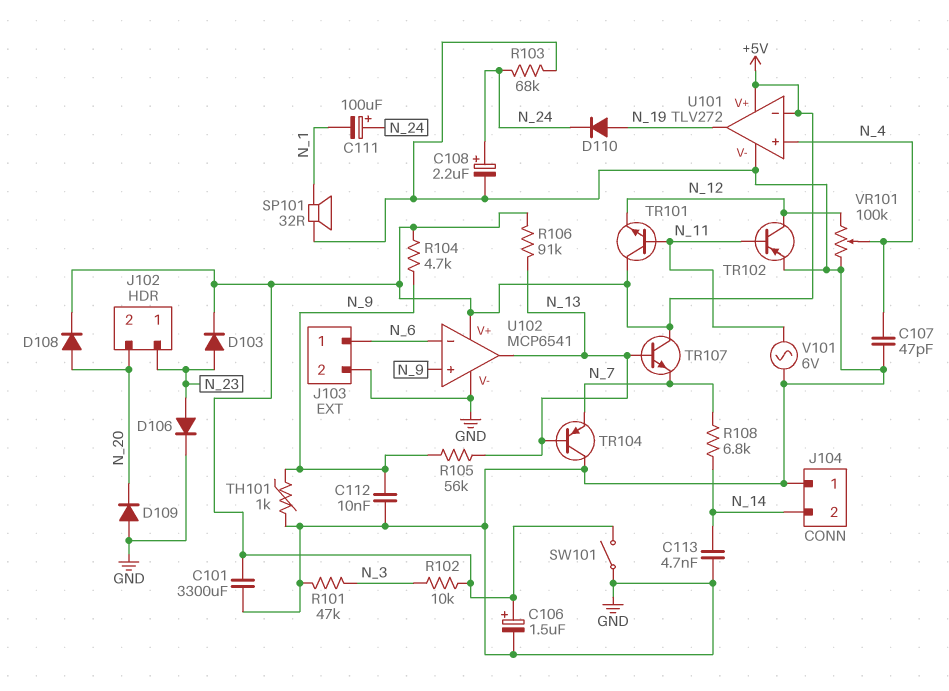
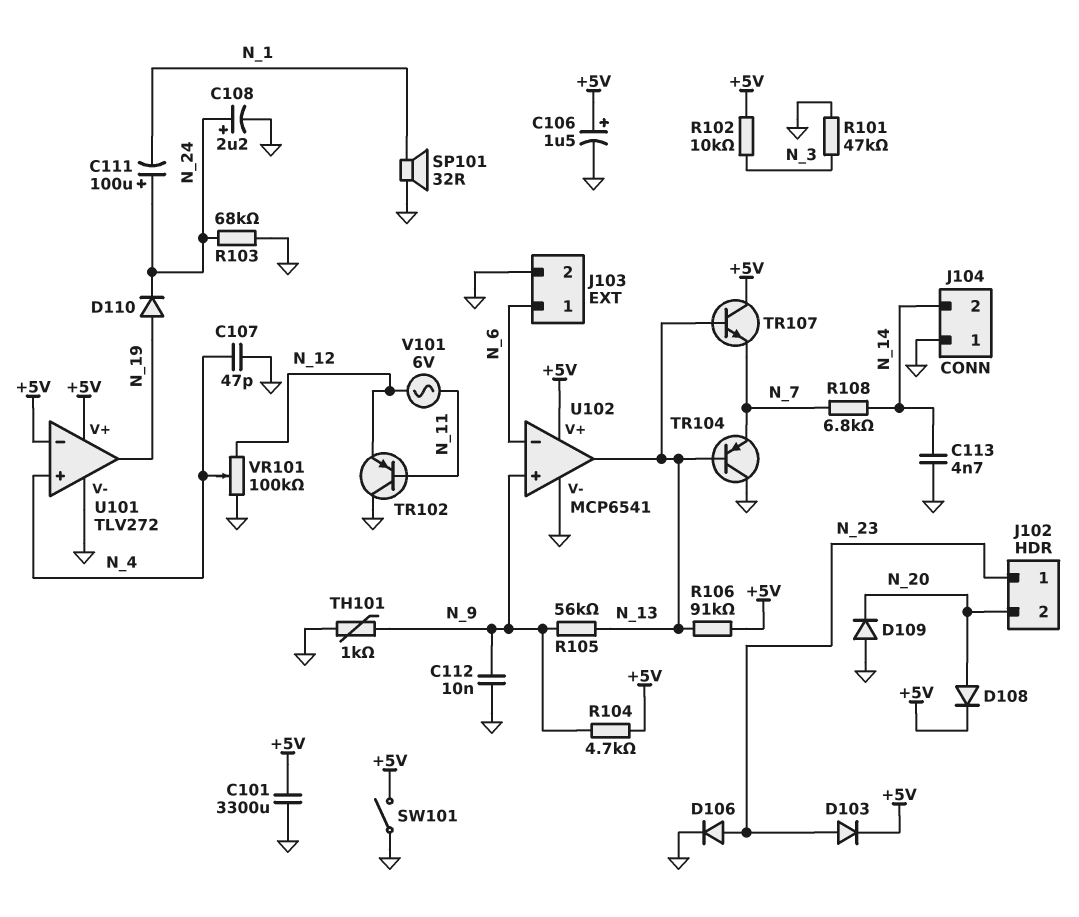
TR101: NPN (B N_11, C +5V, E N_12) -> none
TR102: PNP (B N_11, C N_12, E GND) -> PNP (B N_11, C GND, E N_12)
V101: AC 6V (GND, N_11) -> AC 6V (N_11, N_12)

